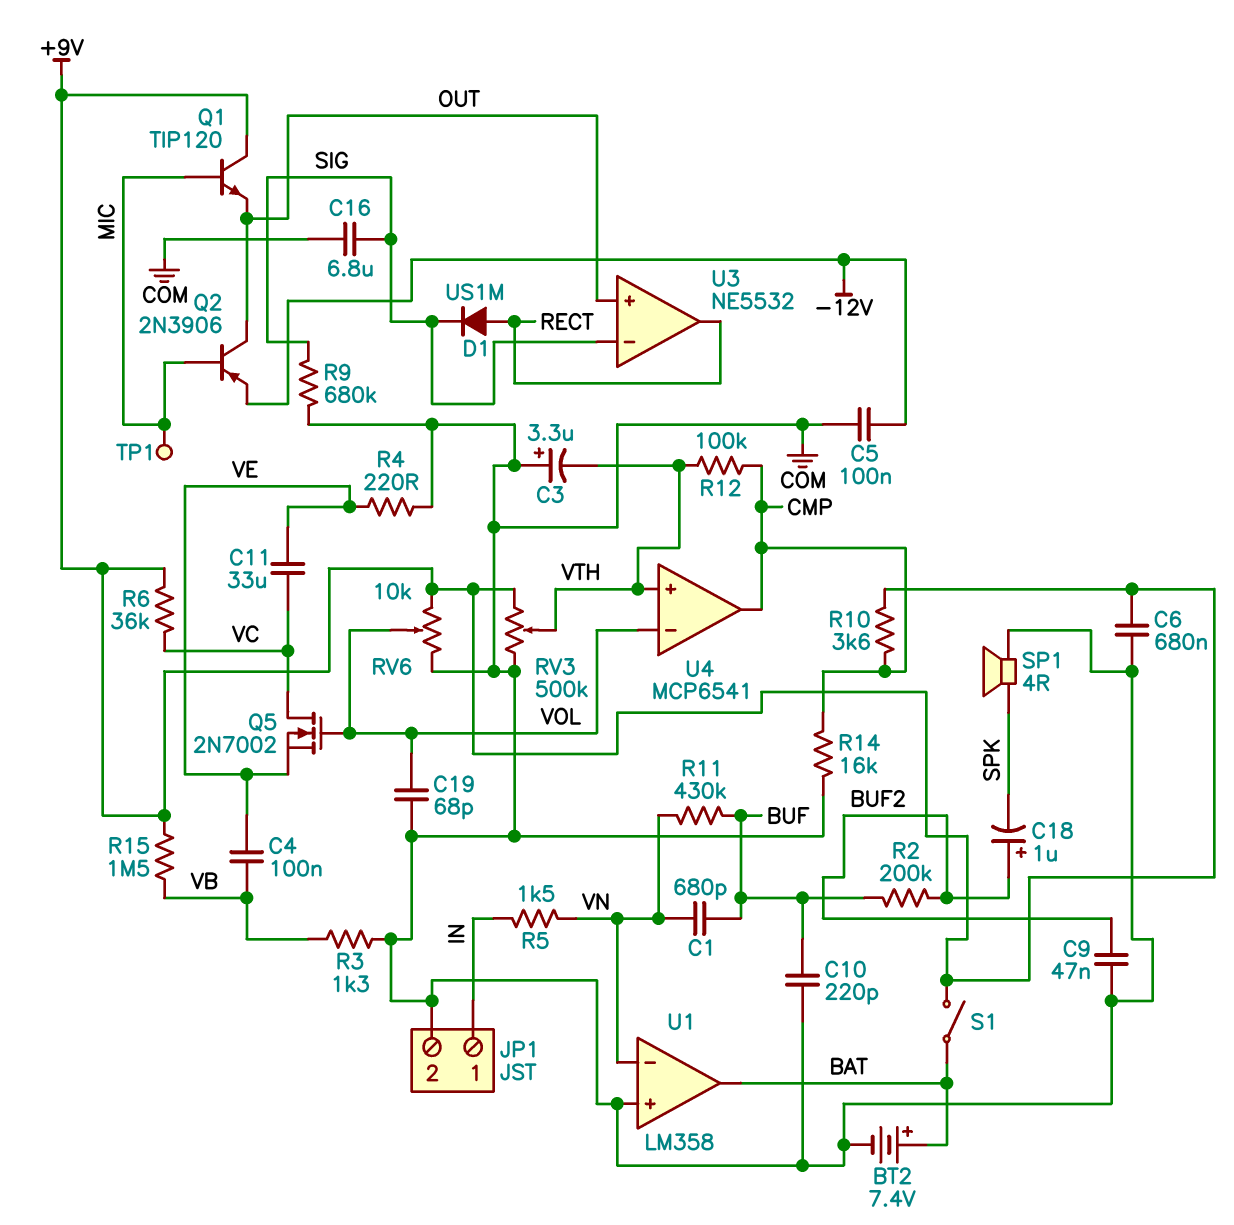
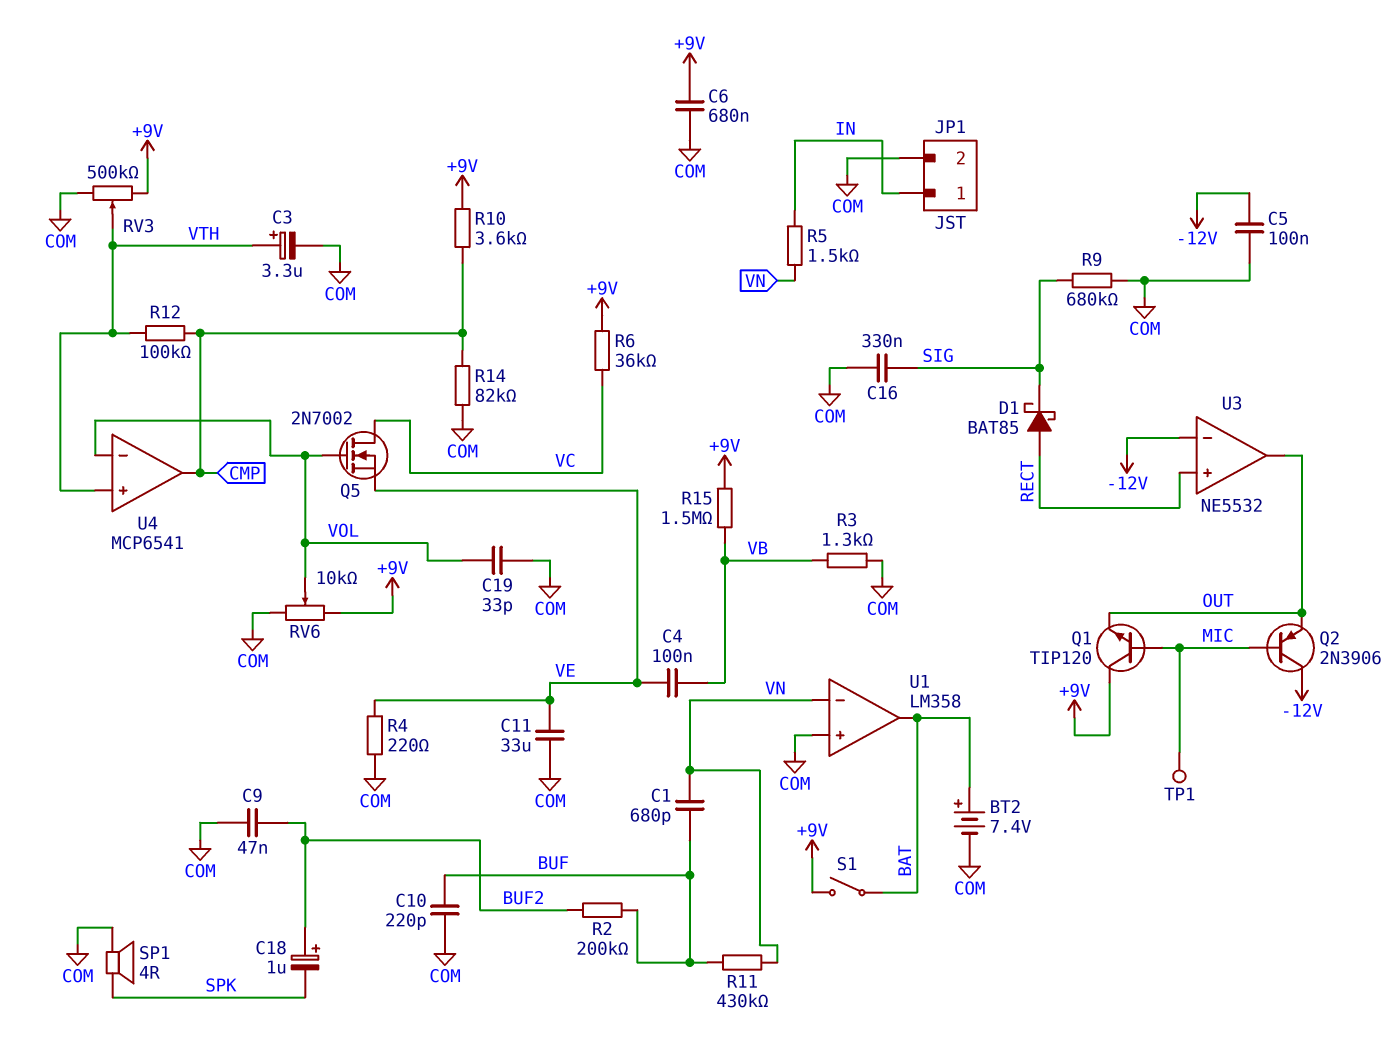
C3: 3.3uF (plus COM, minus VTH) -> 3.3uF (plus VTH, minus COM)
C11: 33uF (VC, VE) -> 33uF (COM, VE)
C16: 6.8uF (COM, SIG) -> 330nF (COM, SIG)
C19: 68pF (COM, VOL) -> 33pF (COM, VOL)
D1: diode US1M (A RECT, K SIG) -> schottky BAT85 (A RECT, K SIG)
Q2: PNP 2N3906 (B MIC, C OUT, E -12V) -> PNP 2N3906 (B MIC, C -12V, E OUT)
R14: 16k (CMP, COM) -> 82k (CMP, COM)
U3 pin in+: OUT -> RECT
U3 pin in-: SIG -> -12V
U3 pin out: RECT -> OUT

